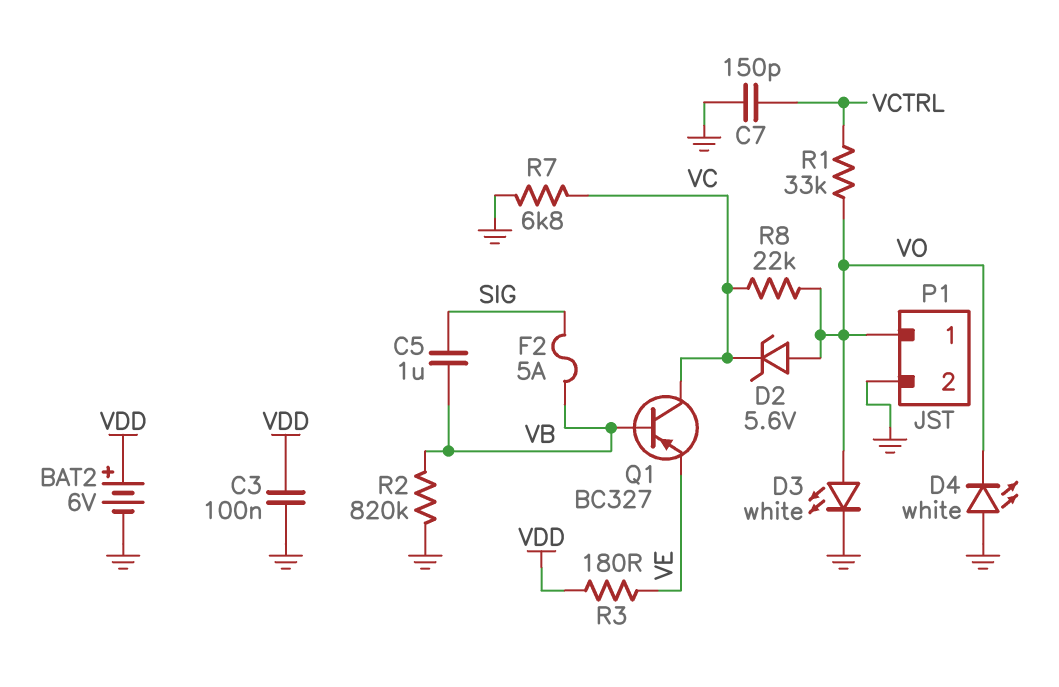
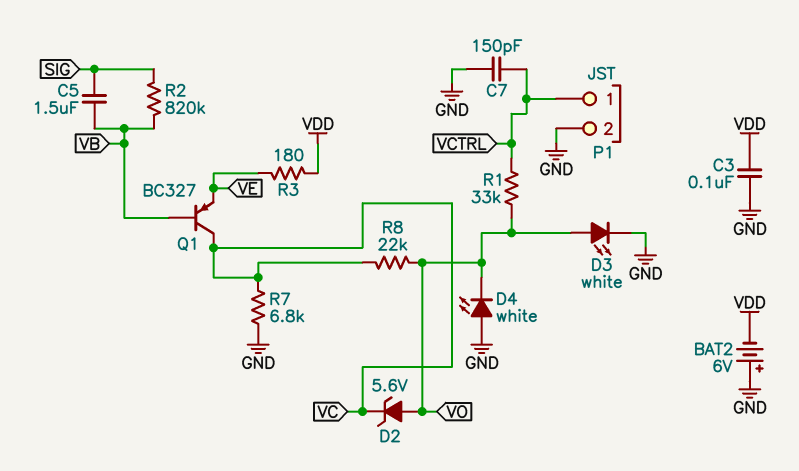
BAT2: 6V (plus VDD, minus GND) -> 6V (plus GND, minus VDD)
C5: 1uF (SIG, VB) -> 1.5uF (SIG, VB)
F2: 5A (SIG, VB) -> none
P1 pin 1: VO -> VCTRL
R2: 820k (GND, VB) -> 820k (SIG, VB)

